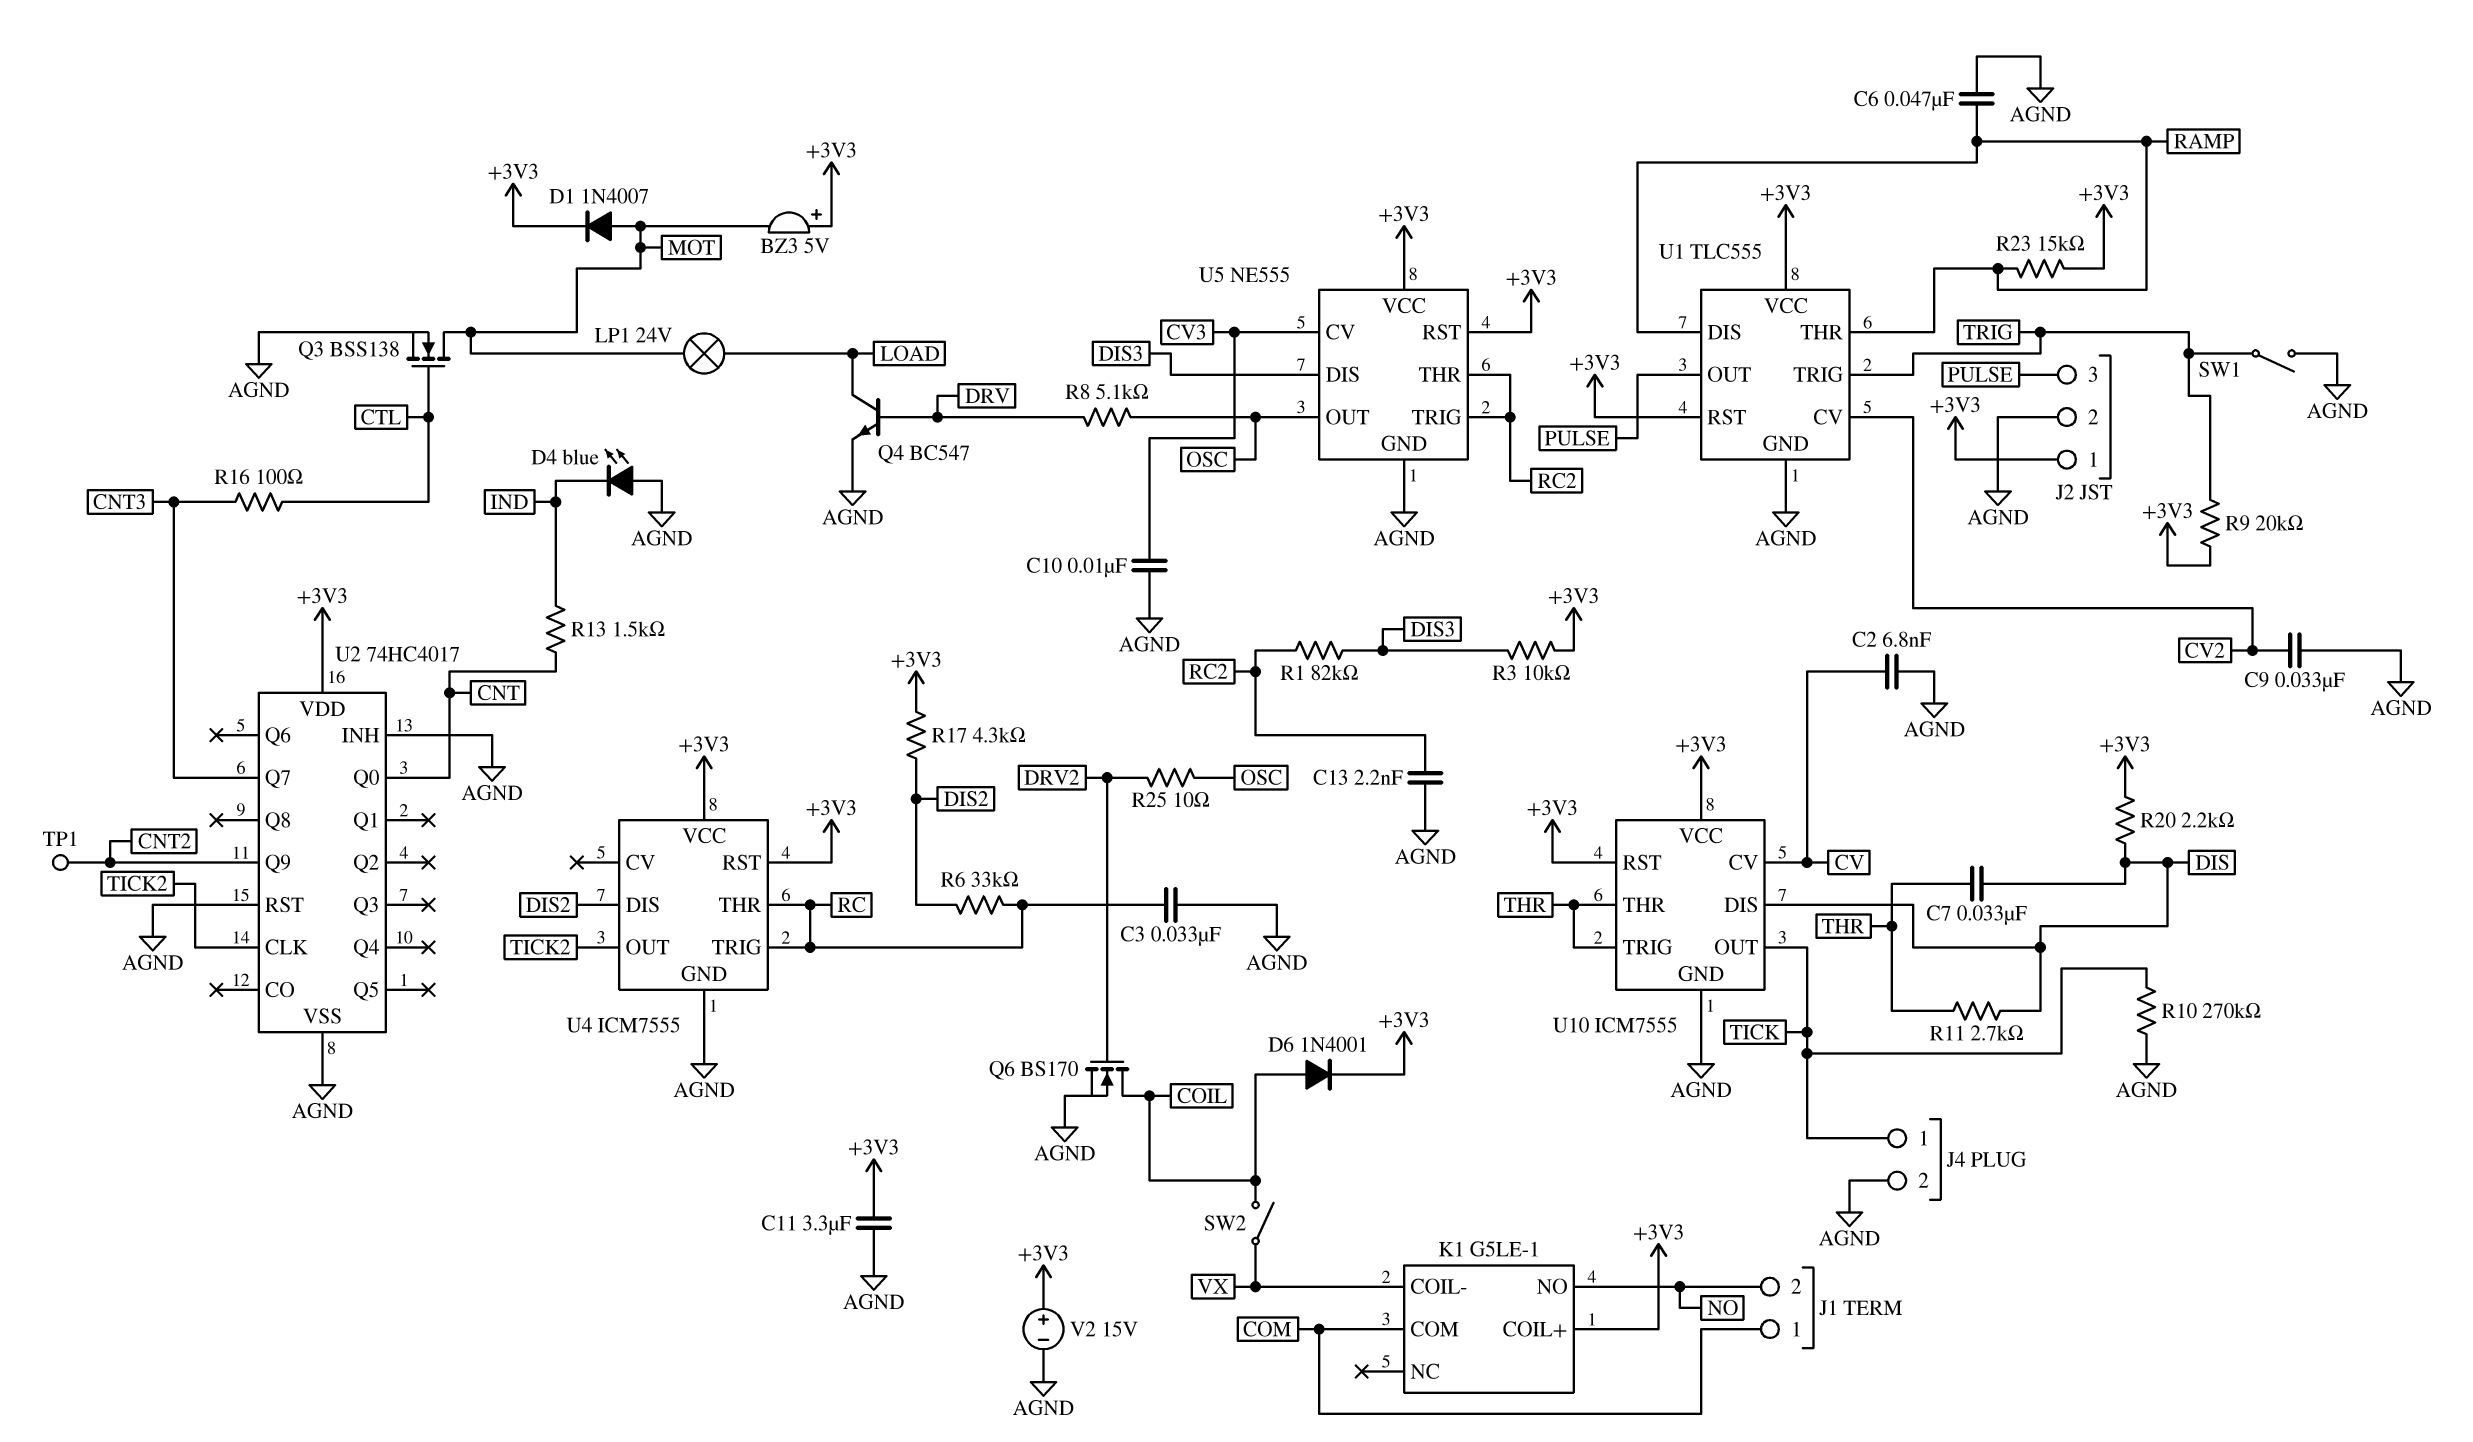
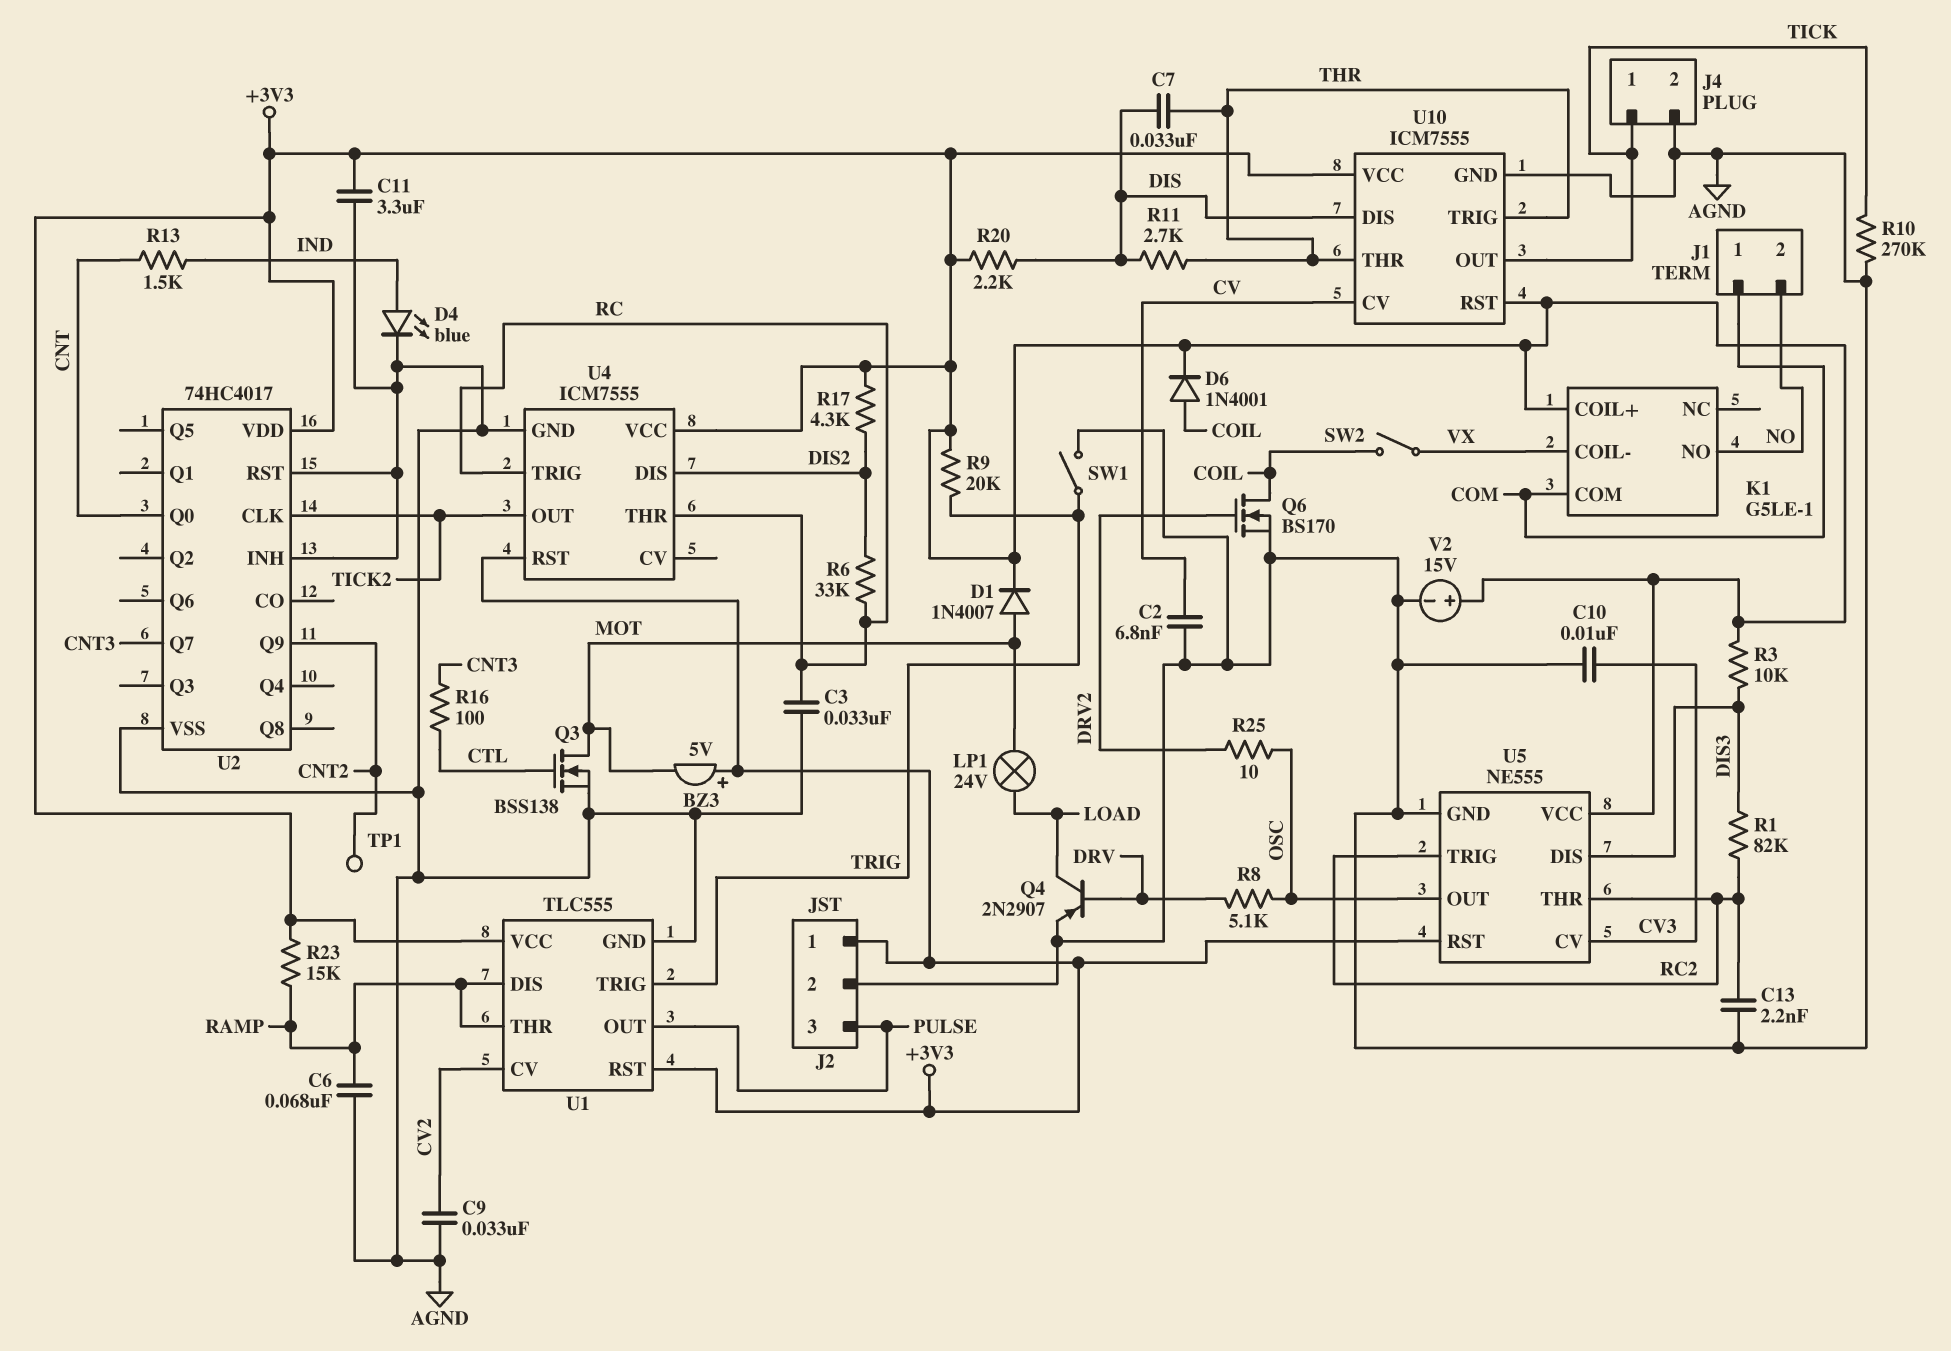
C6: 47nF (AGND, RAMP) -> 68nF (AGND, RAMP)
D4: LED blue (A AGND, K IND) -> LED blue (A IND, K AGND)
Q4: NPN BC547 (B DRV, C LOAD, E AGND) -> PNP 2N2907 (B DRV, C LOAD, E AGND)

